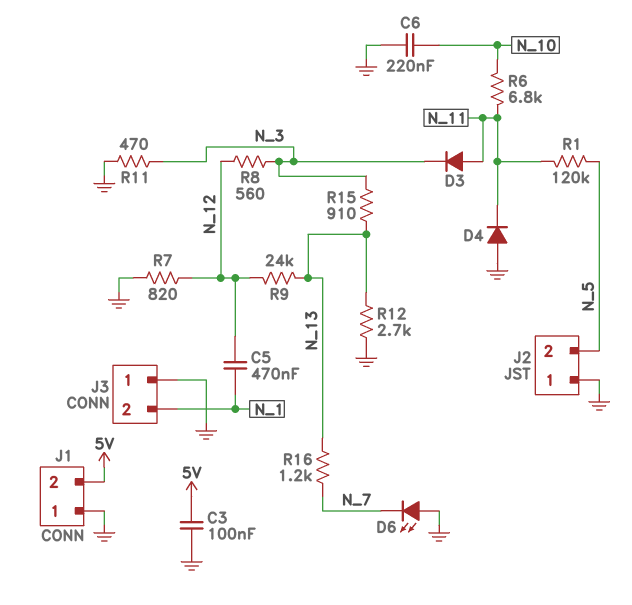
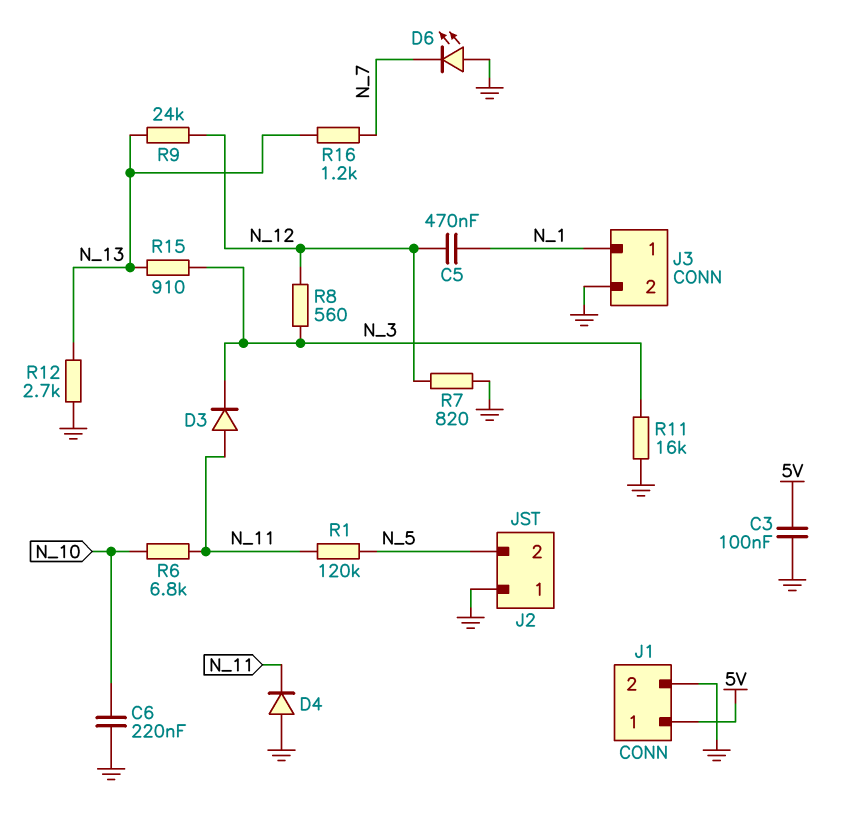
J1 pin 1: GND -> 5V
J1 pin 2: 5V -> GND
J3 pin 1: GND -> N_1
J3 pin 2: N_1 -> GND
R11: 470 (GND, N_3) -> 16k (GND, N_3)

